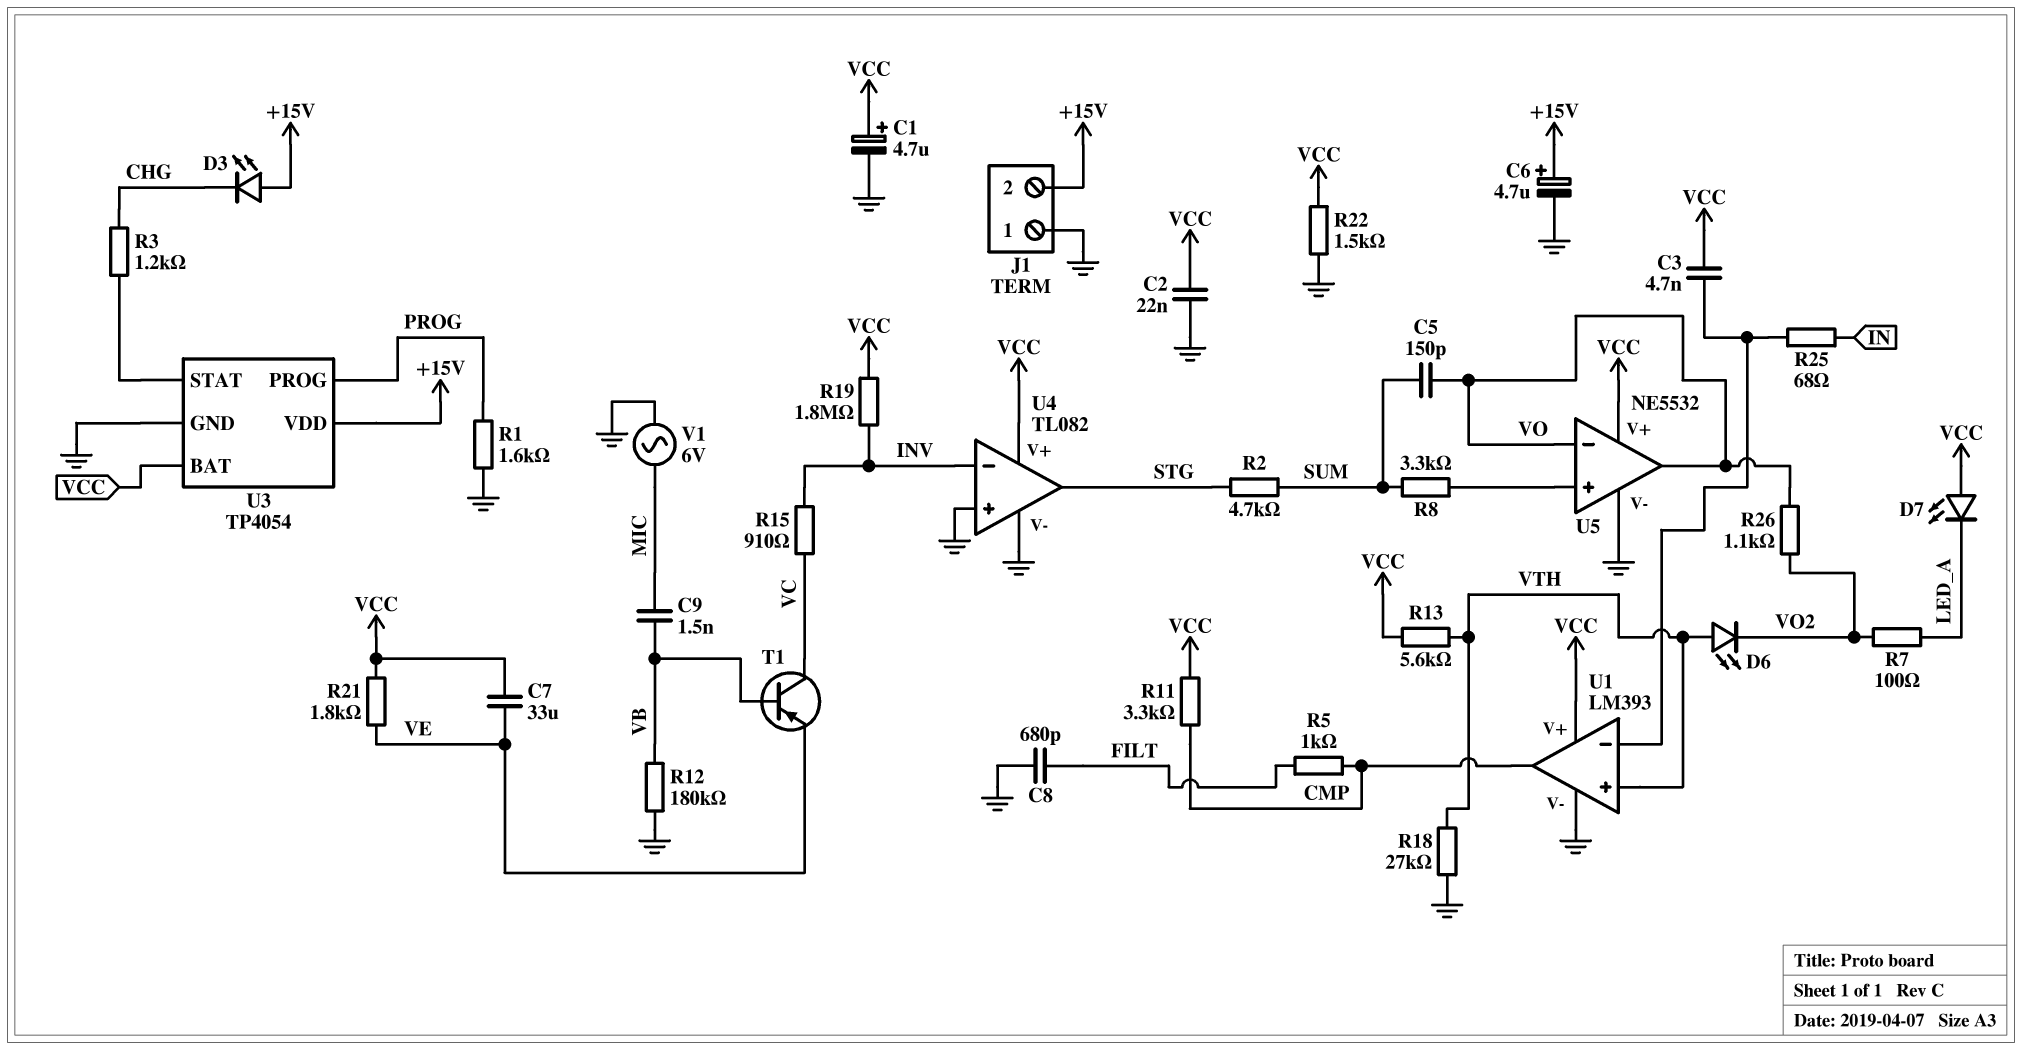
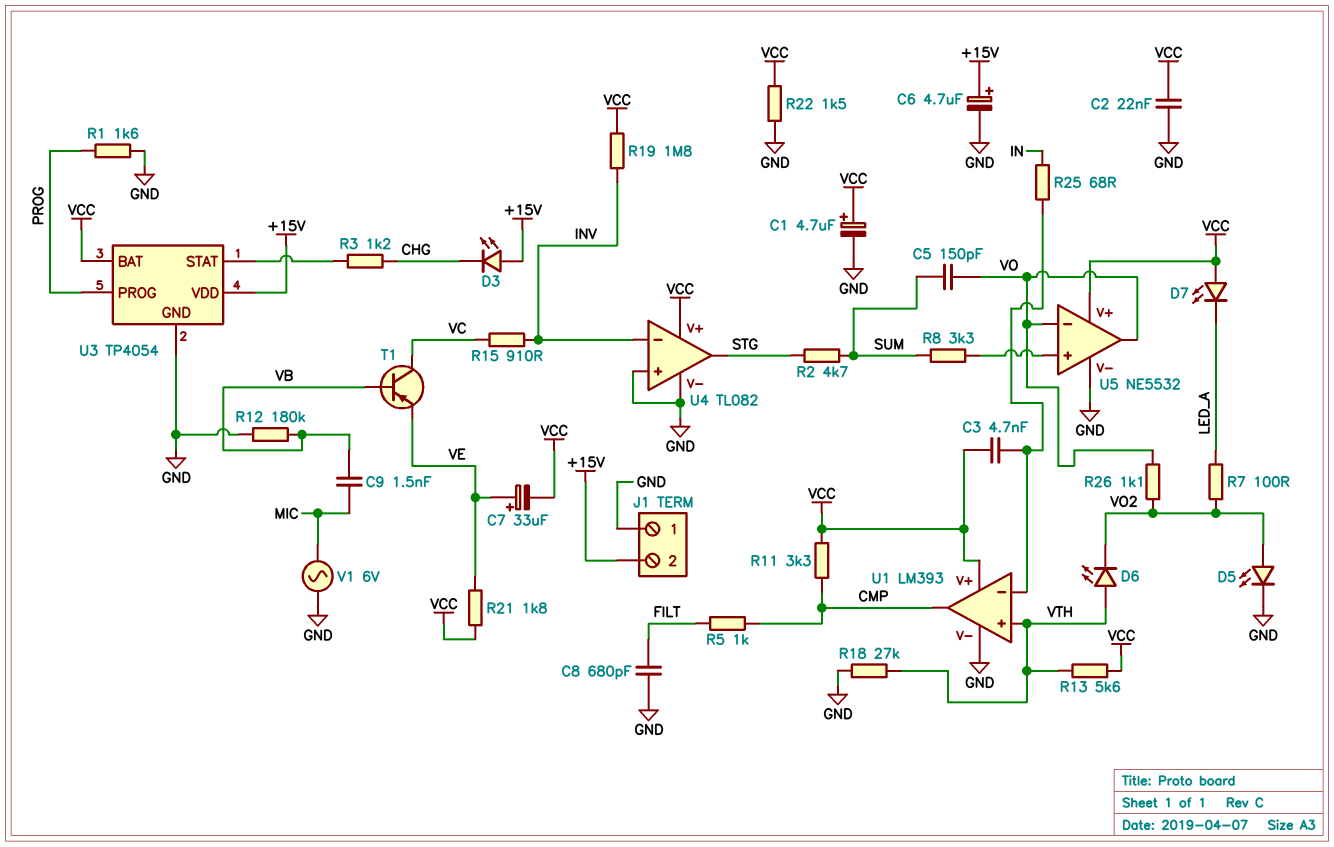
C7: 33uF (VCC, VE) -> 33uF (plus VE, minus VCC)
D5: none -> LED (A VO2, K GND)

